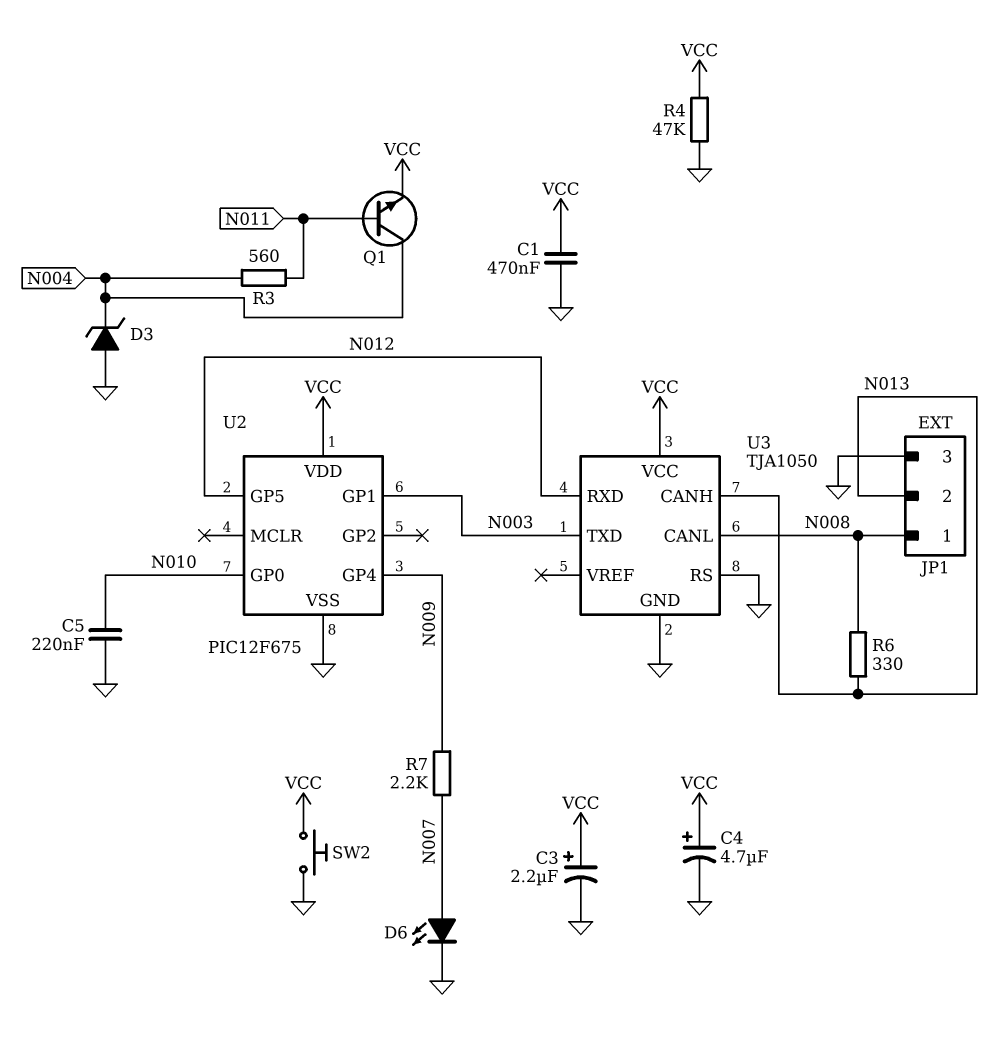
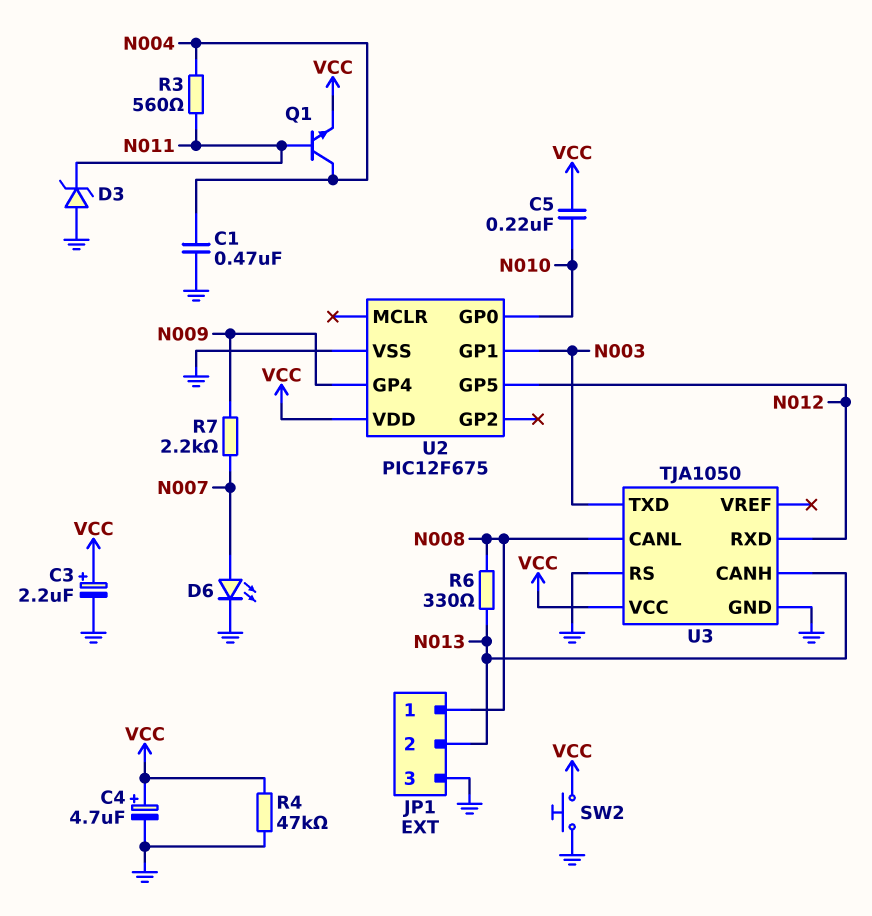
C1: 470nF (GND, VCC) -> 470nF (GND, N004)
C5: 220nF (GND, N010) -> 220nF (N010, VCC)
D3: zener (A GND, K N004) -> zener (A GND, K N011)

